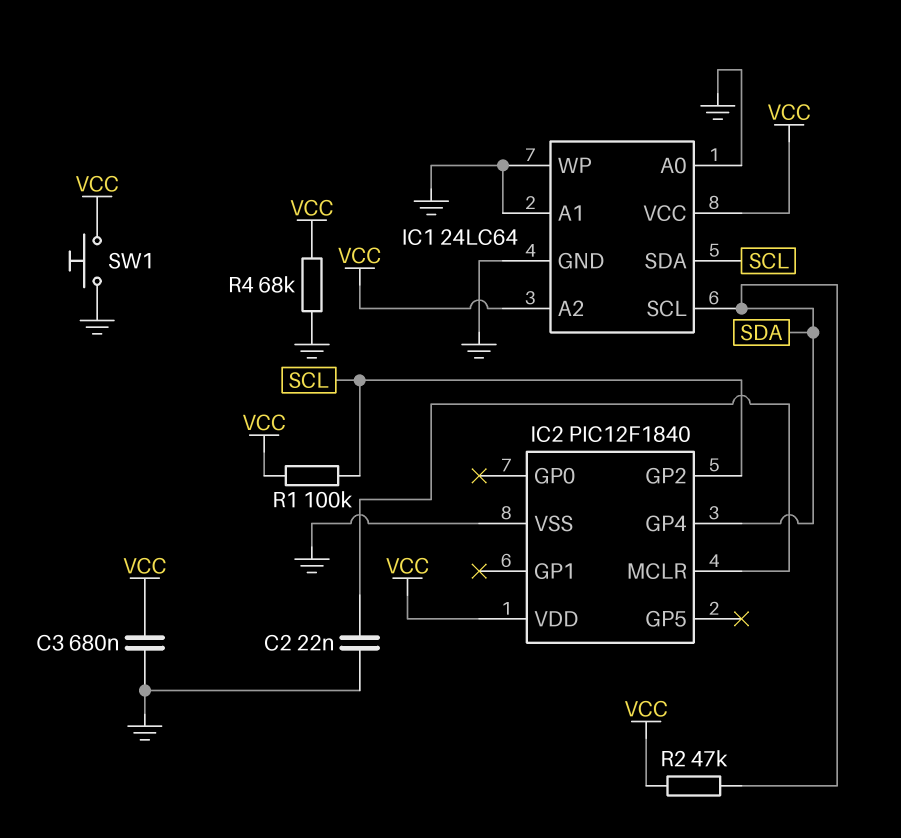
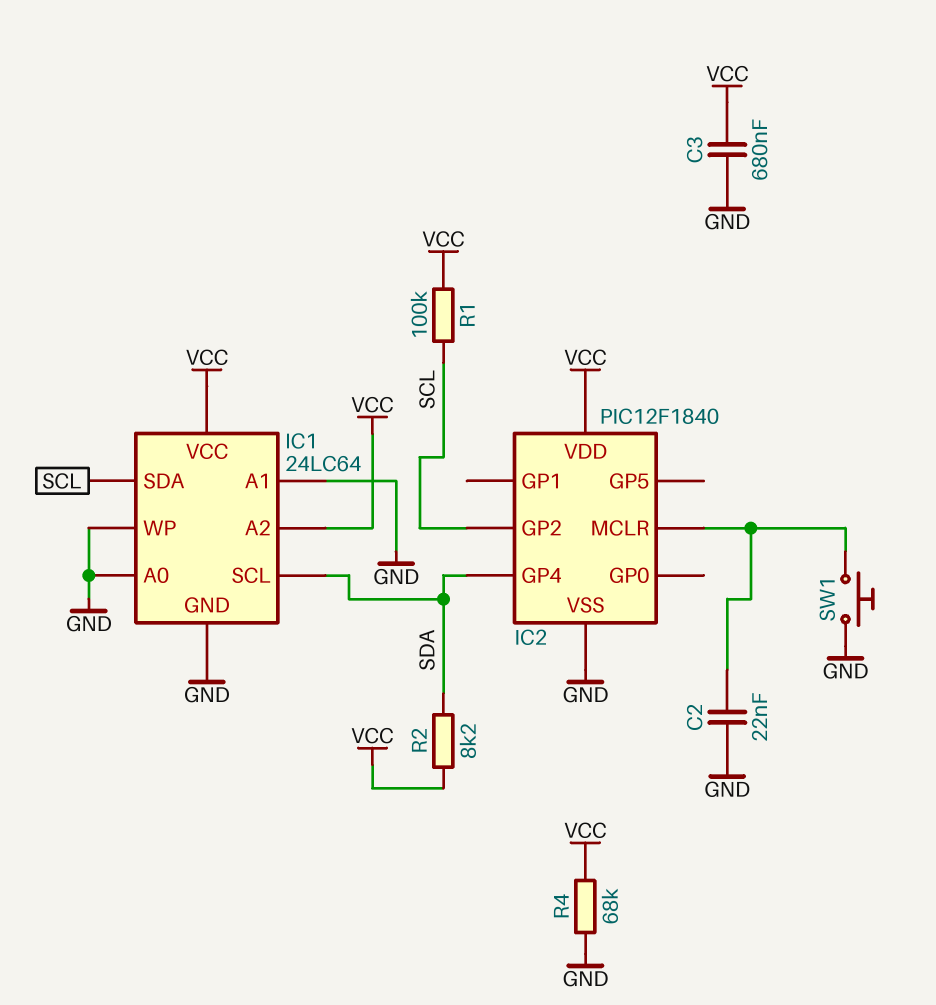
R2: 47k (SDA, VCC) -> 8.2k (SDA, VCC)
SW1: button (GND, VCC) -> button (GND, IC2/MCLR)

